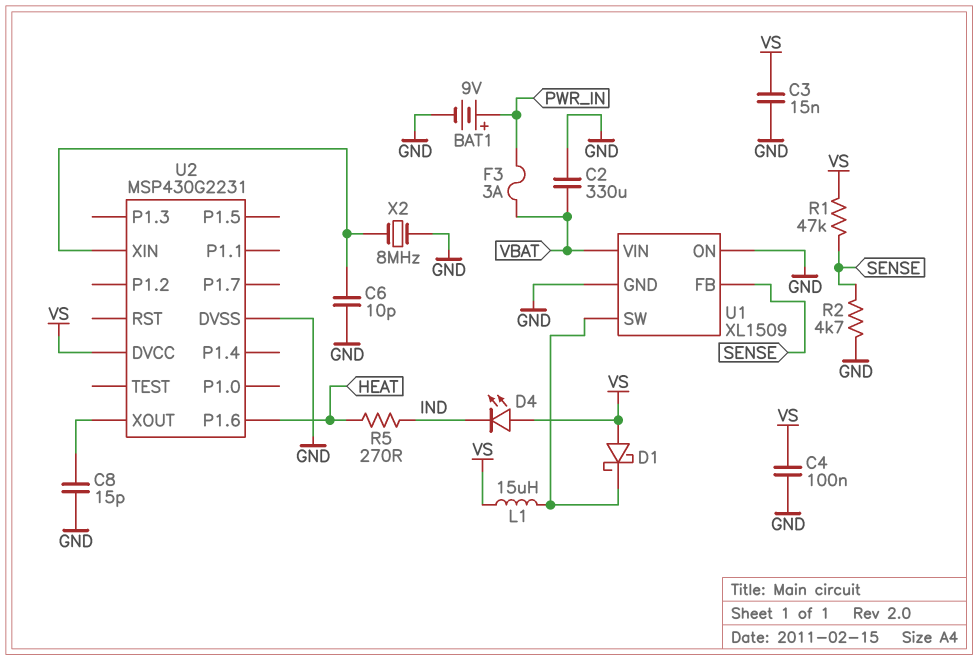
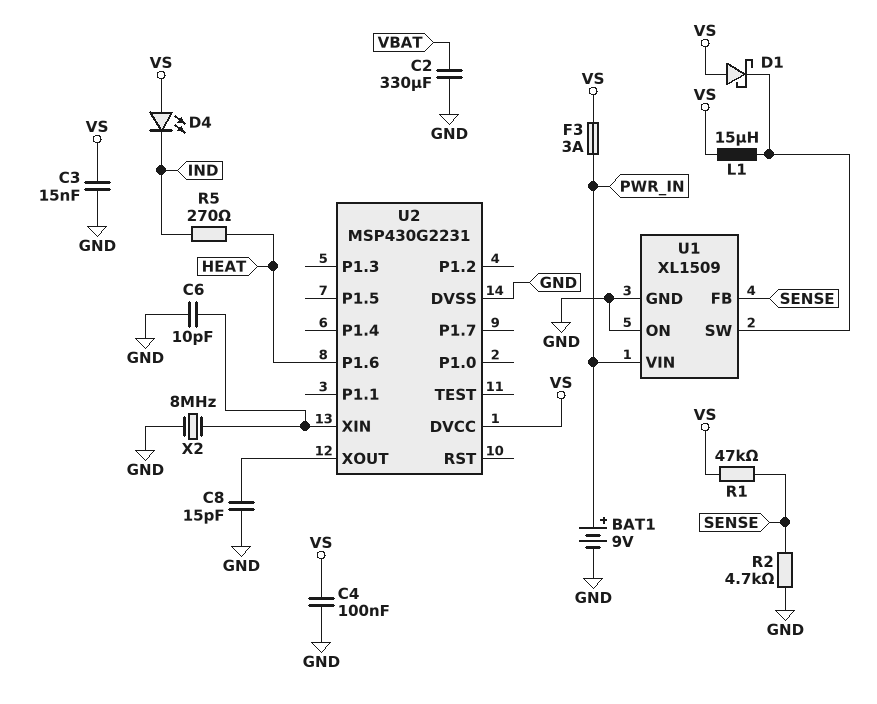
F3: 3A (PWR_IN, VBAT) -> 3A (PWR_IN, VS)
U1 pin VIN: VBAT -> PWR_IN

